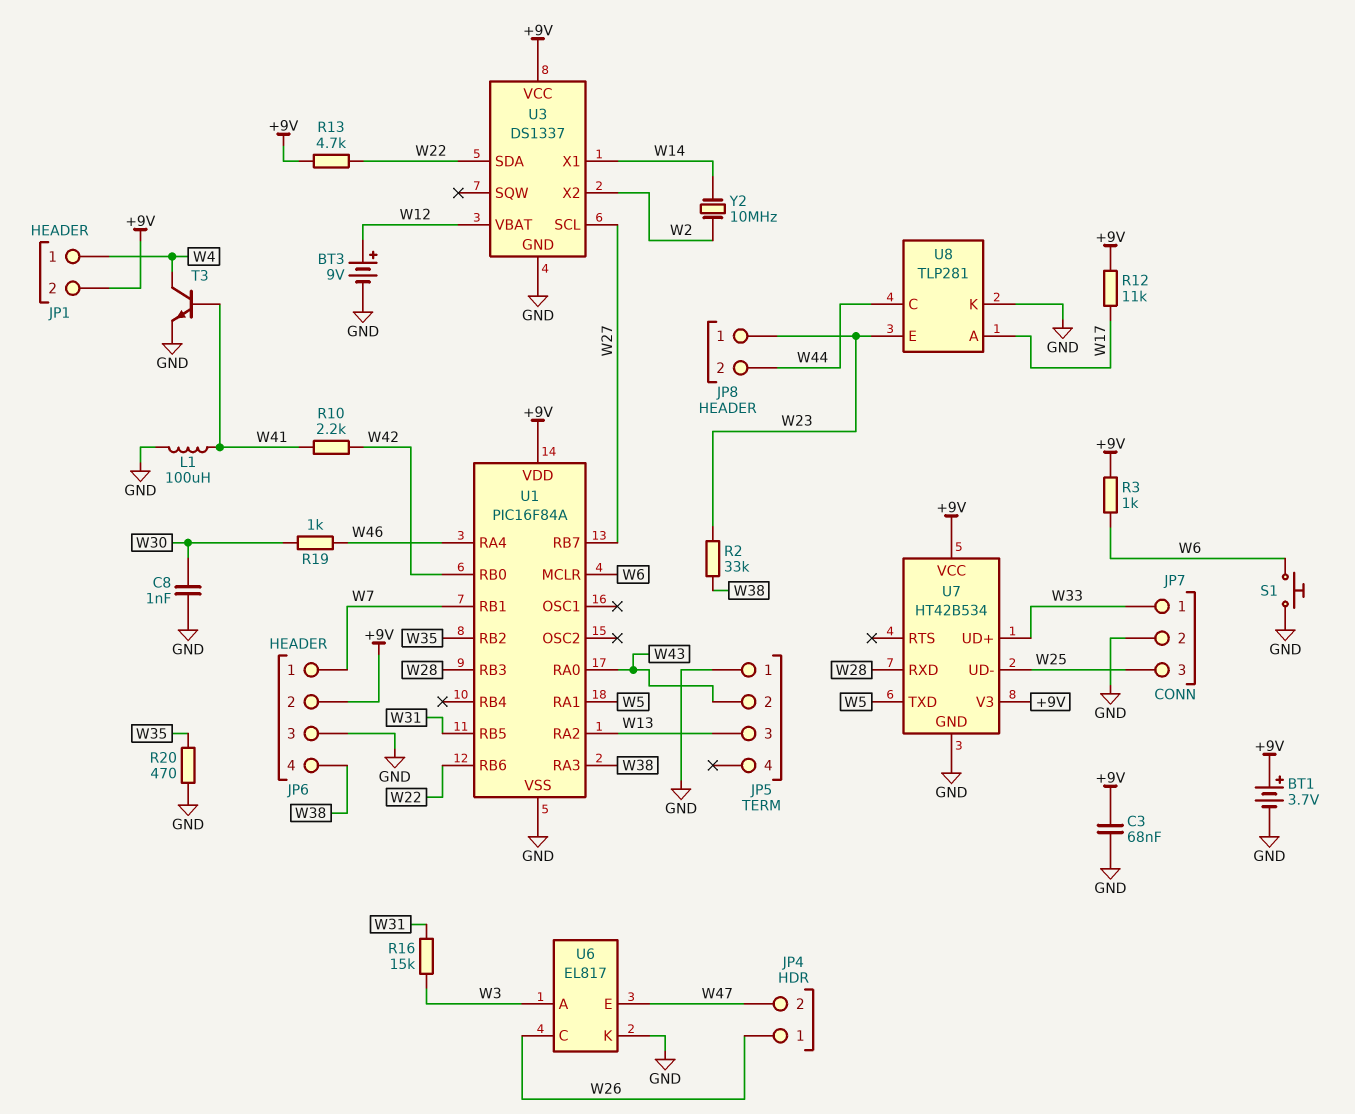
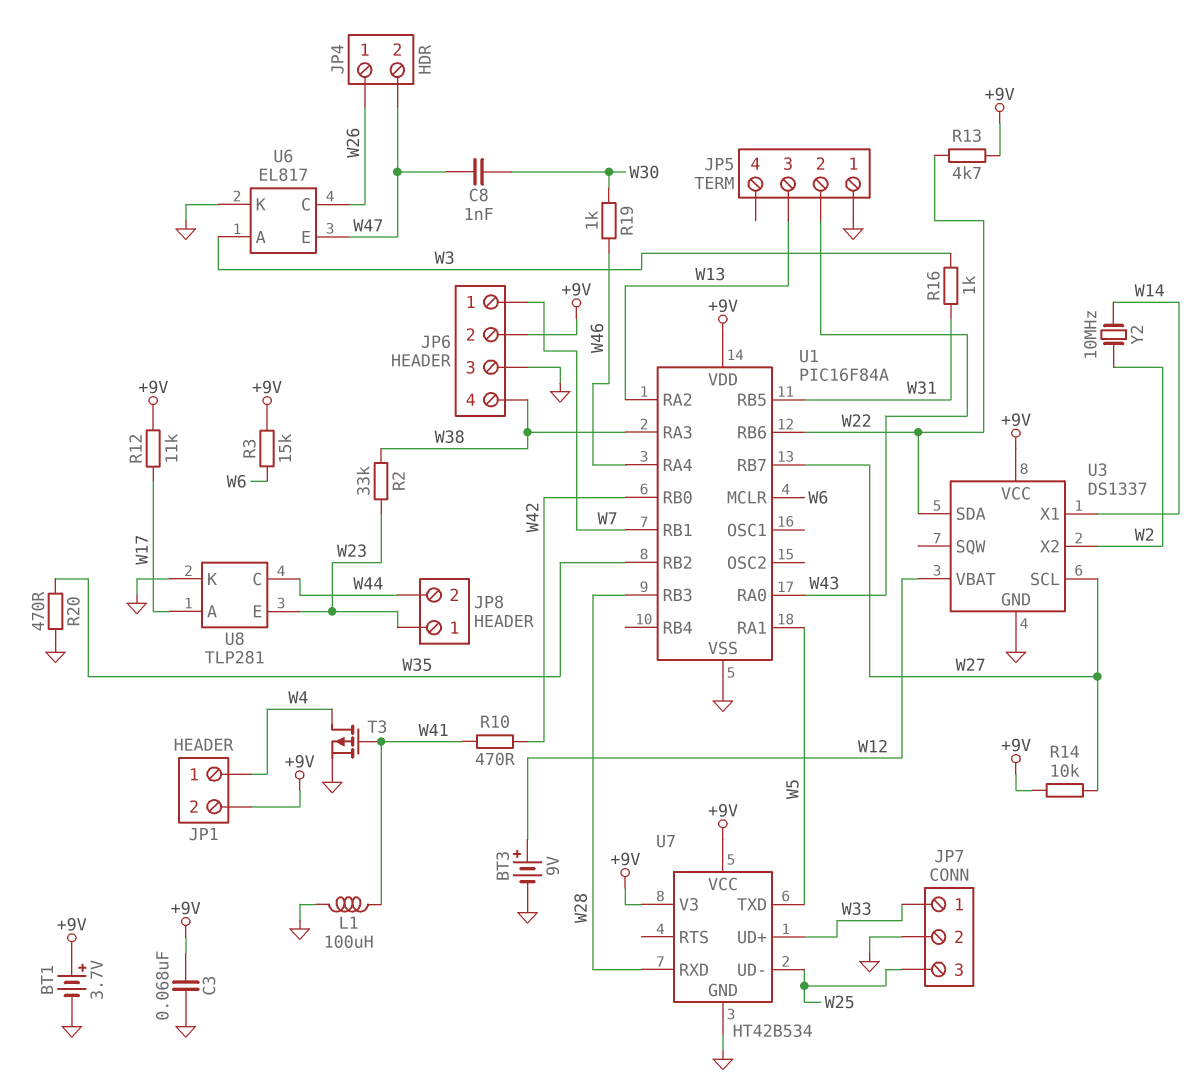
C8: 1nF (GND, W30) -> 1nF (W30, W47)
R3: 1k (+9V, W6) -> 15k (+9V, W6)
R10: 2.2k (W41, W42) -> 470 (W41, W42)
R14: none -> 10k (+9V, W27)
R16: 15k (W3, W31) -> 1k (W3, W31)
S1: button (GND, W6) -> none
T3: NPN (B W41, C W4, E GND) -> PMOS (G W41, D W4, S GND)

